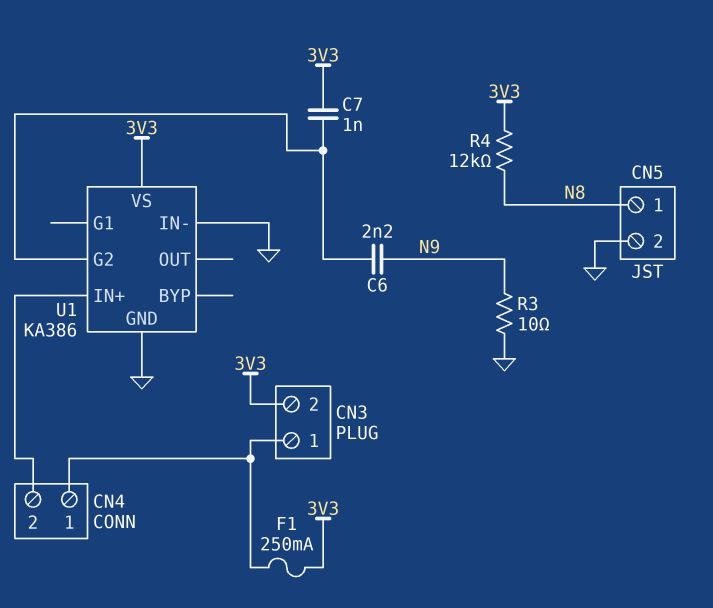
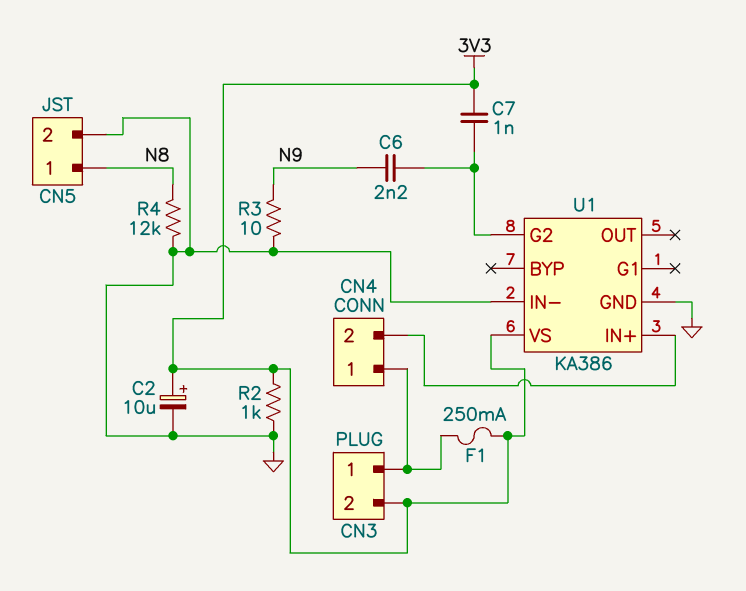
C2: none -> 10uF (plus 3V3, minus GND)
R2: none -> 1k (3V3, GND)
R4: 12k (3V3, N8) -> 12k (GND, N8)

